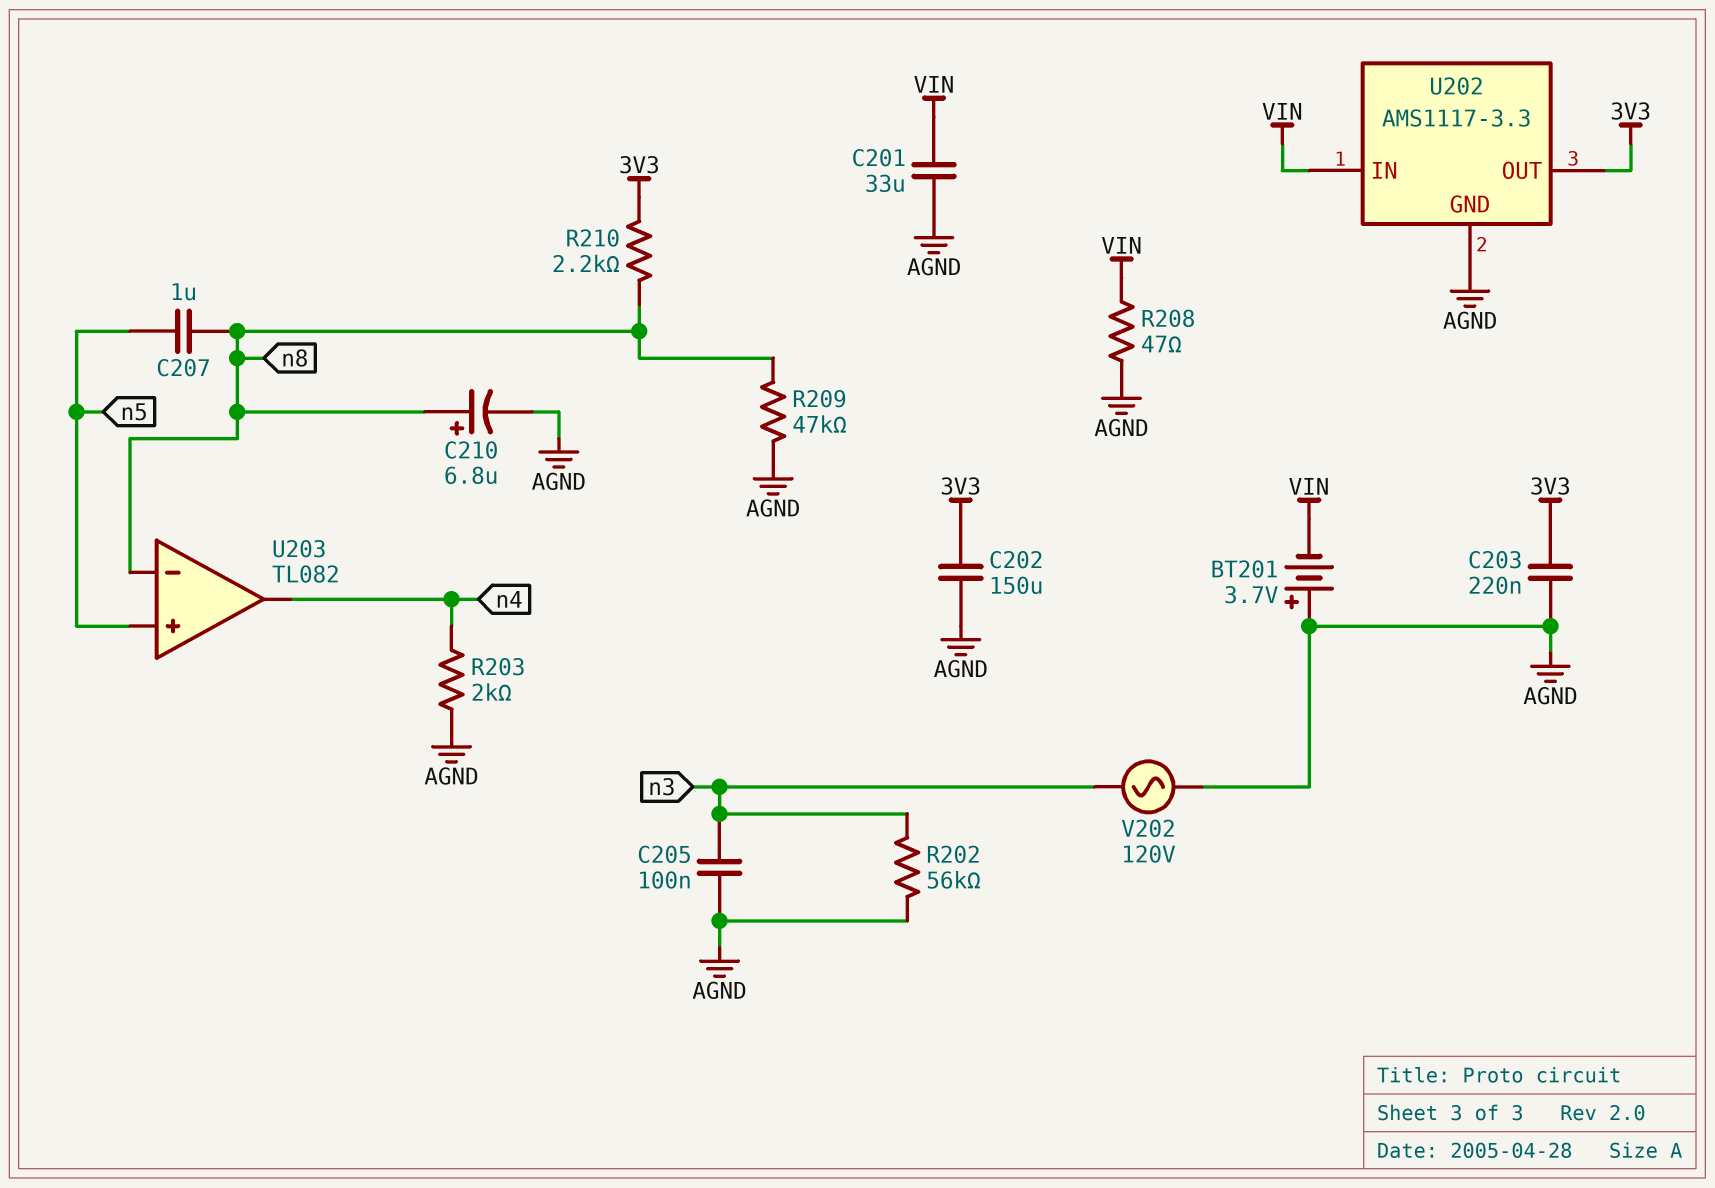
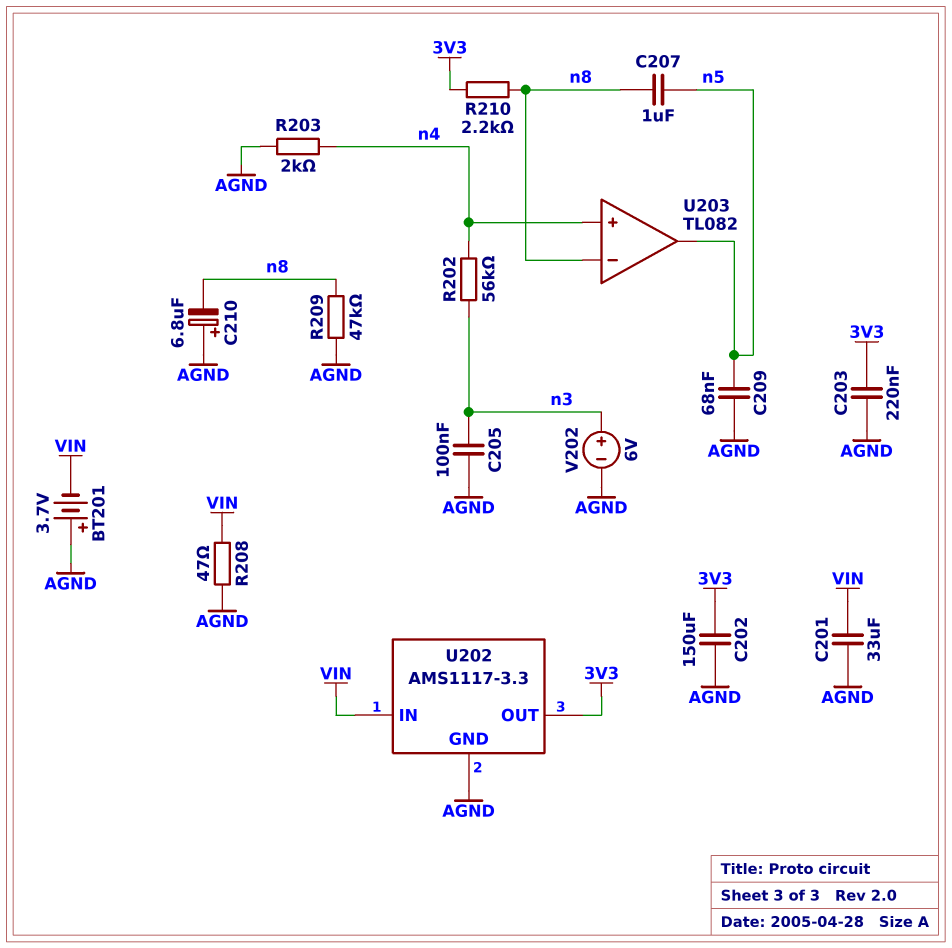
C209: none -> 68nF (AGND, n5)
C210: 6.8uF (plus n8, minus AGND) -> 6.8uF (plus AGND, minus n8)
R202: 56k (AGND, n3) -> 56k (n3, n4)
U203 pin in+: n5 -> n4
U203 pin out: n4 -> n5
V202: AC 120V (AGND, n3) -> 6V (plus n3, minus AGND)

